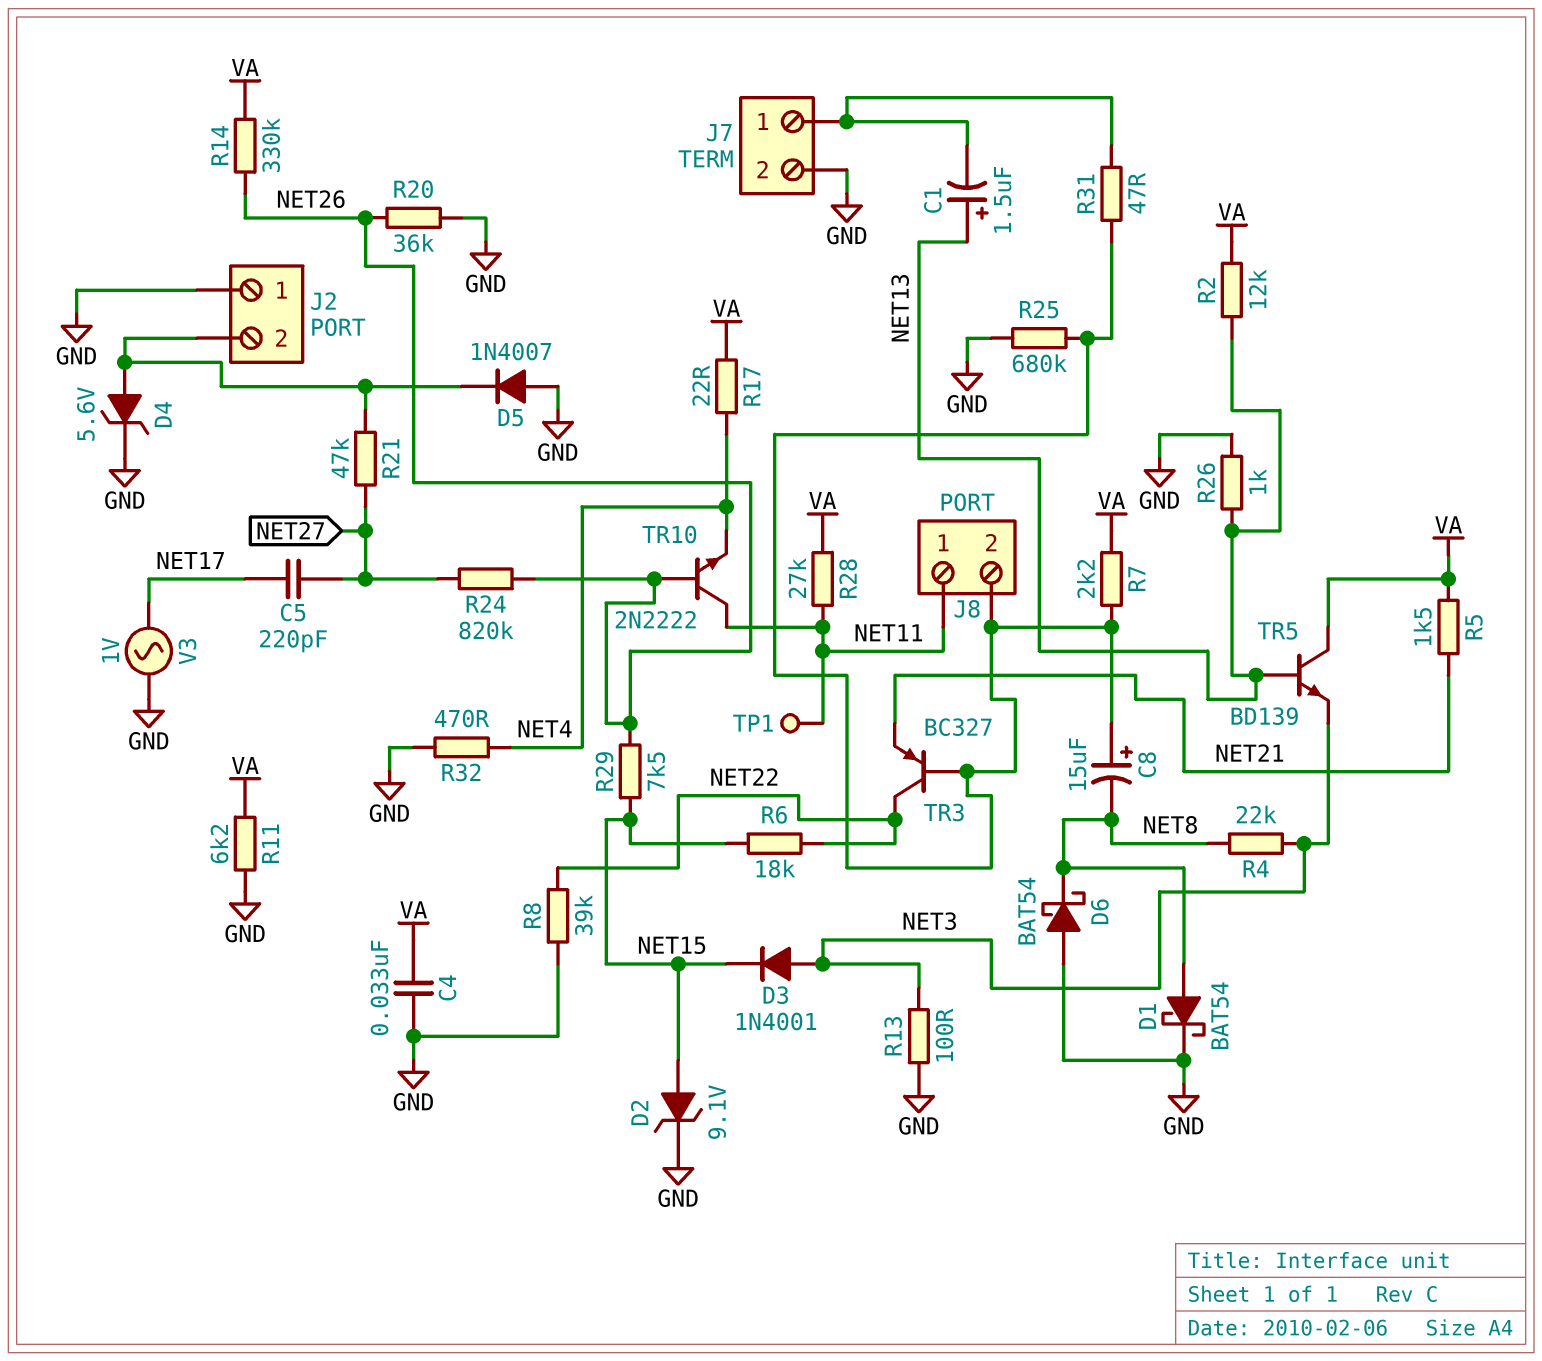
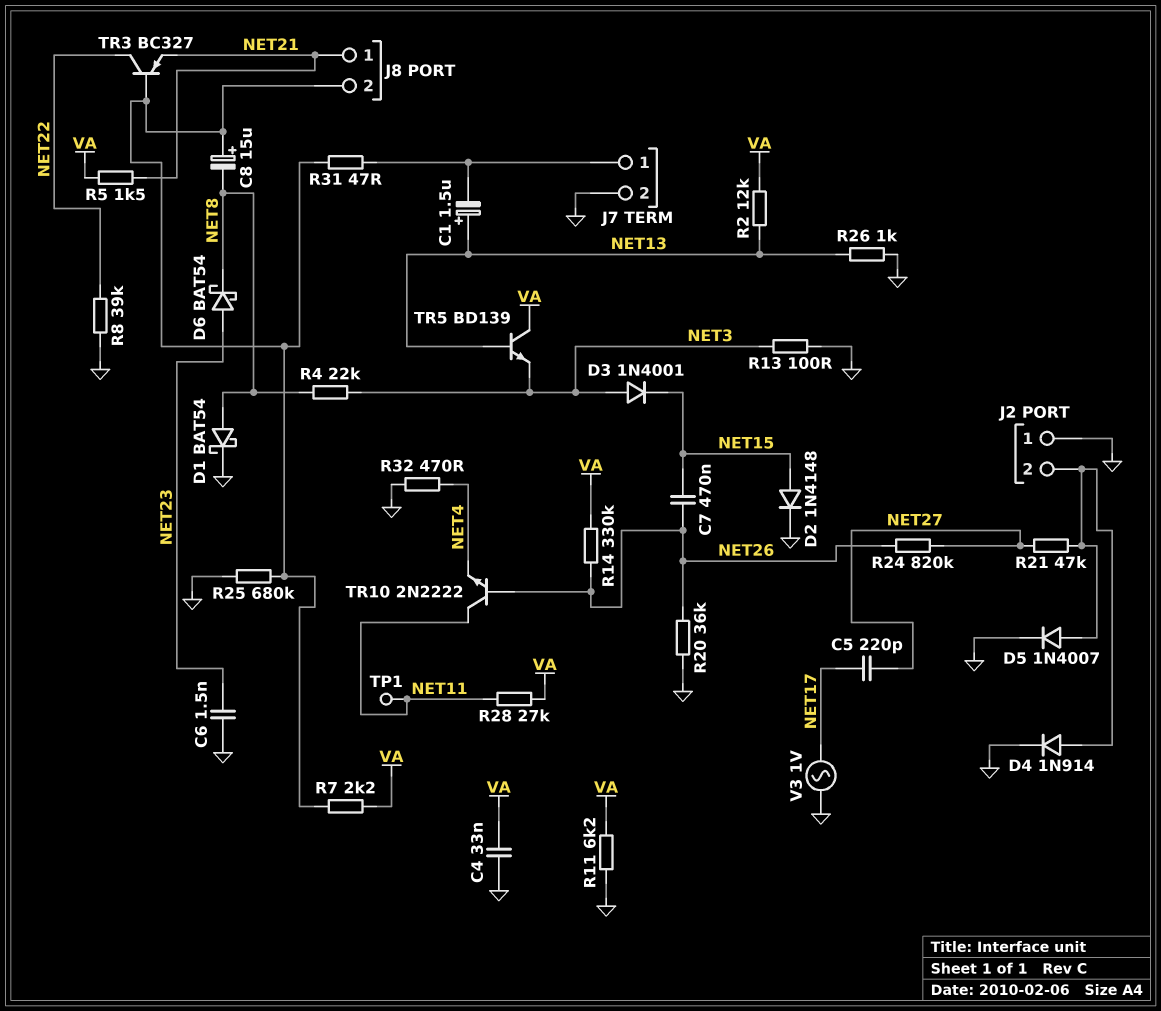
C6: none -> 1.5nF (GND, NET23)
C7: none -> 470nF (NET15, NET26)
D2: zener 9.1V (A NET15, K GND) -> diode 1N4148 (A NET15, K GND)
D4: zener 5.6V (A J2/2, K GND) -> diode 1N914 (A J2/2, K GND)
D5: diode 1N4007 (A GND, K J2/2) -> diode 1N4007 (A J2/2, K GND)
D6: schottky BAT54 (A GND, K NET8) -> schottky BAT54 (A NET23, K NET8)
J8 pin 1: NET11 -> NET21
R6: 18k (NET15, NET22) -> none
R17: 22 (NET4, VA) -> none
R29: 7.5k (NET15, NET26) -> none

